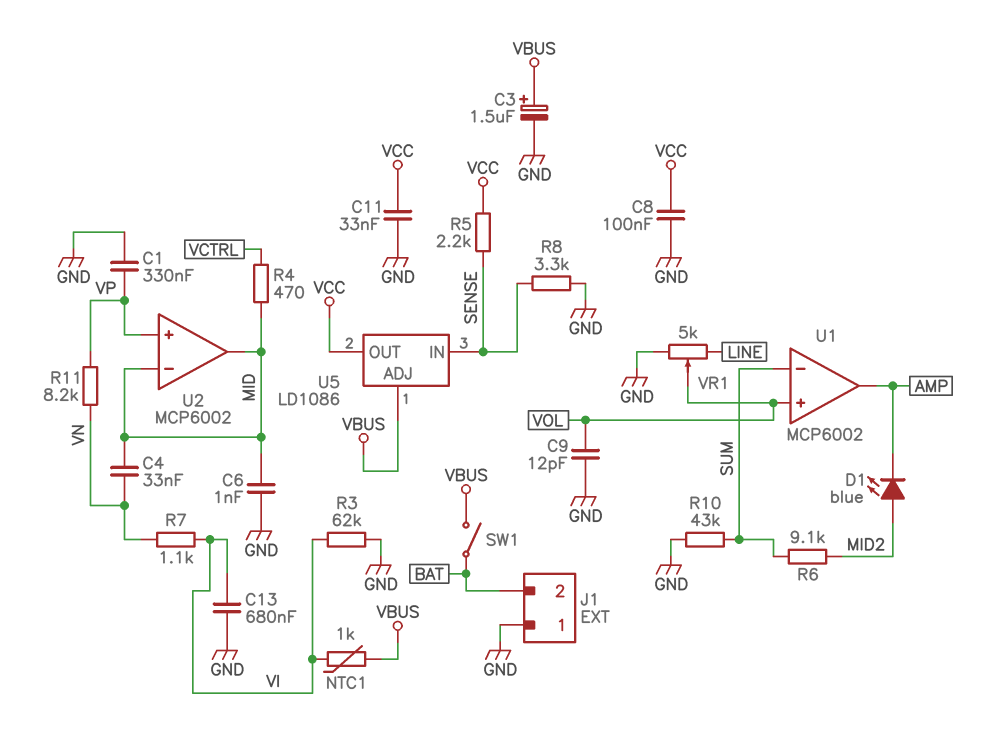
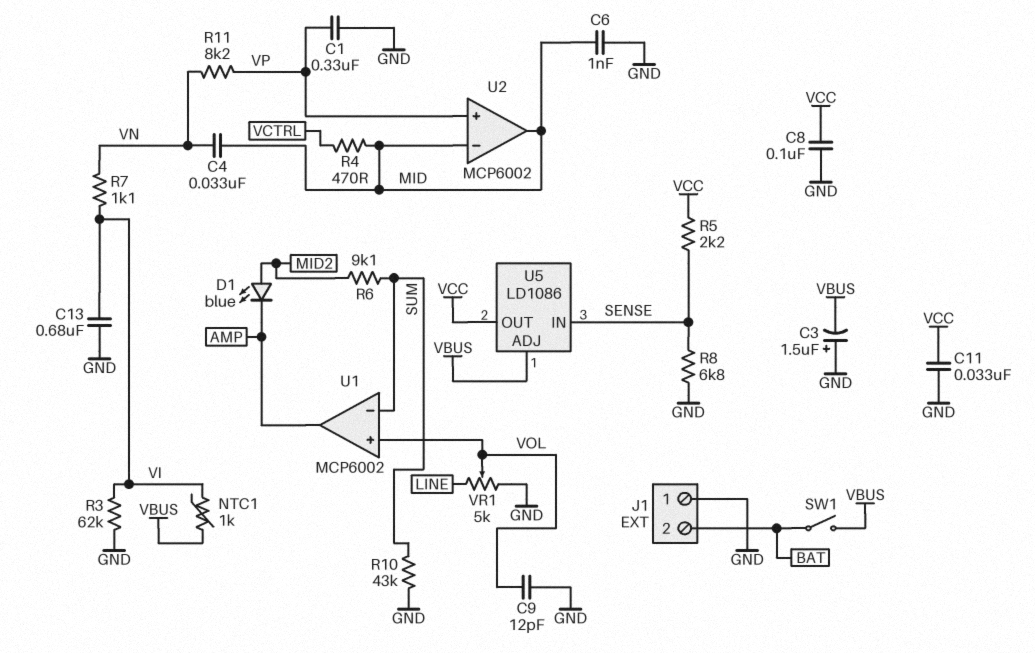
C3: 1.5uF (plus VBUS, minus GND) -> 1.5uF (plus GND, minus VBUS)
R8: 3.3k (GND, SENSE) -> 6.8k (GND, SENSE)

